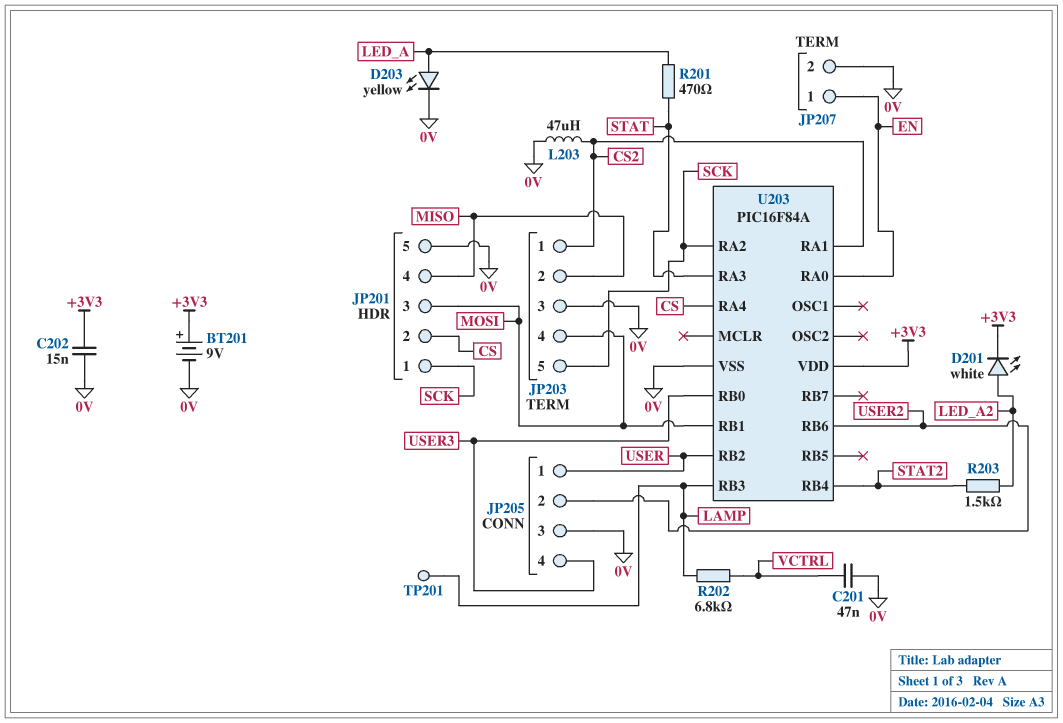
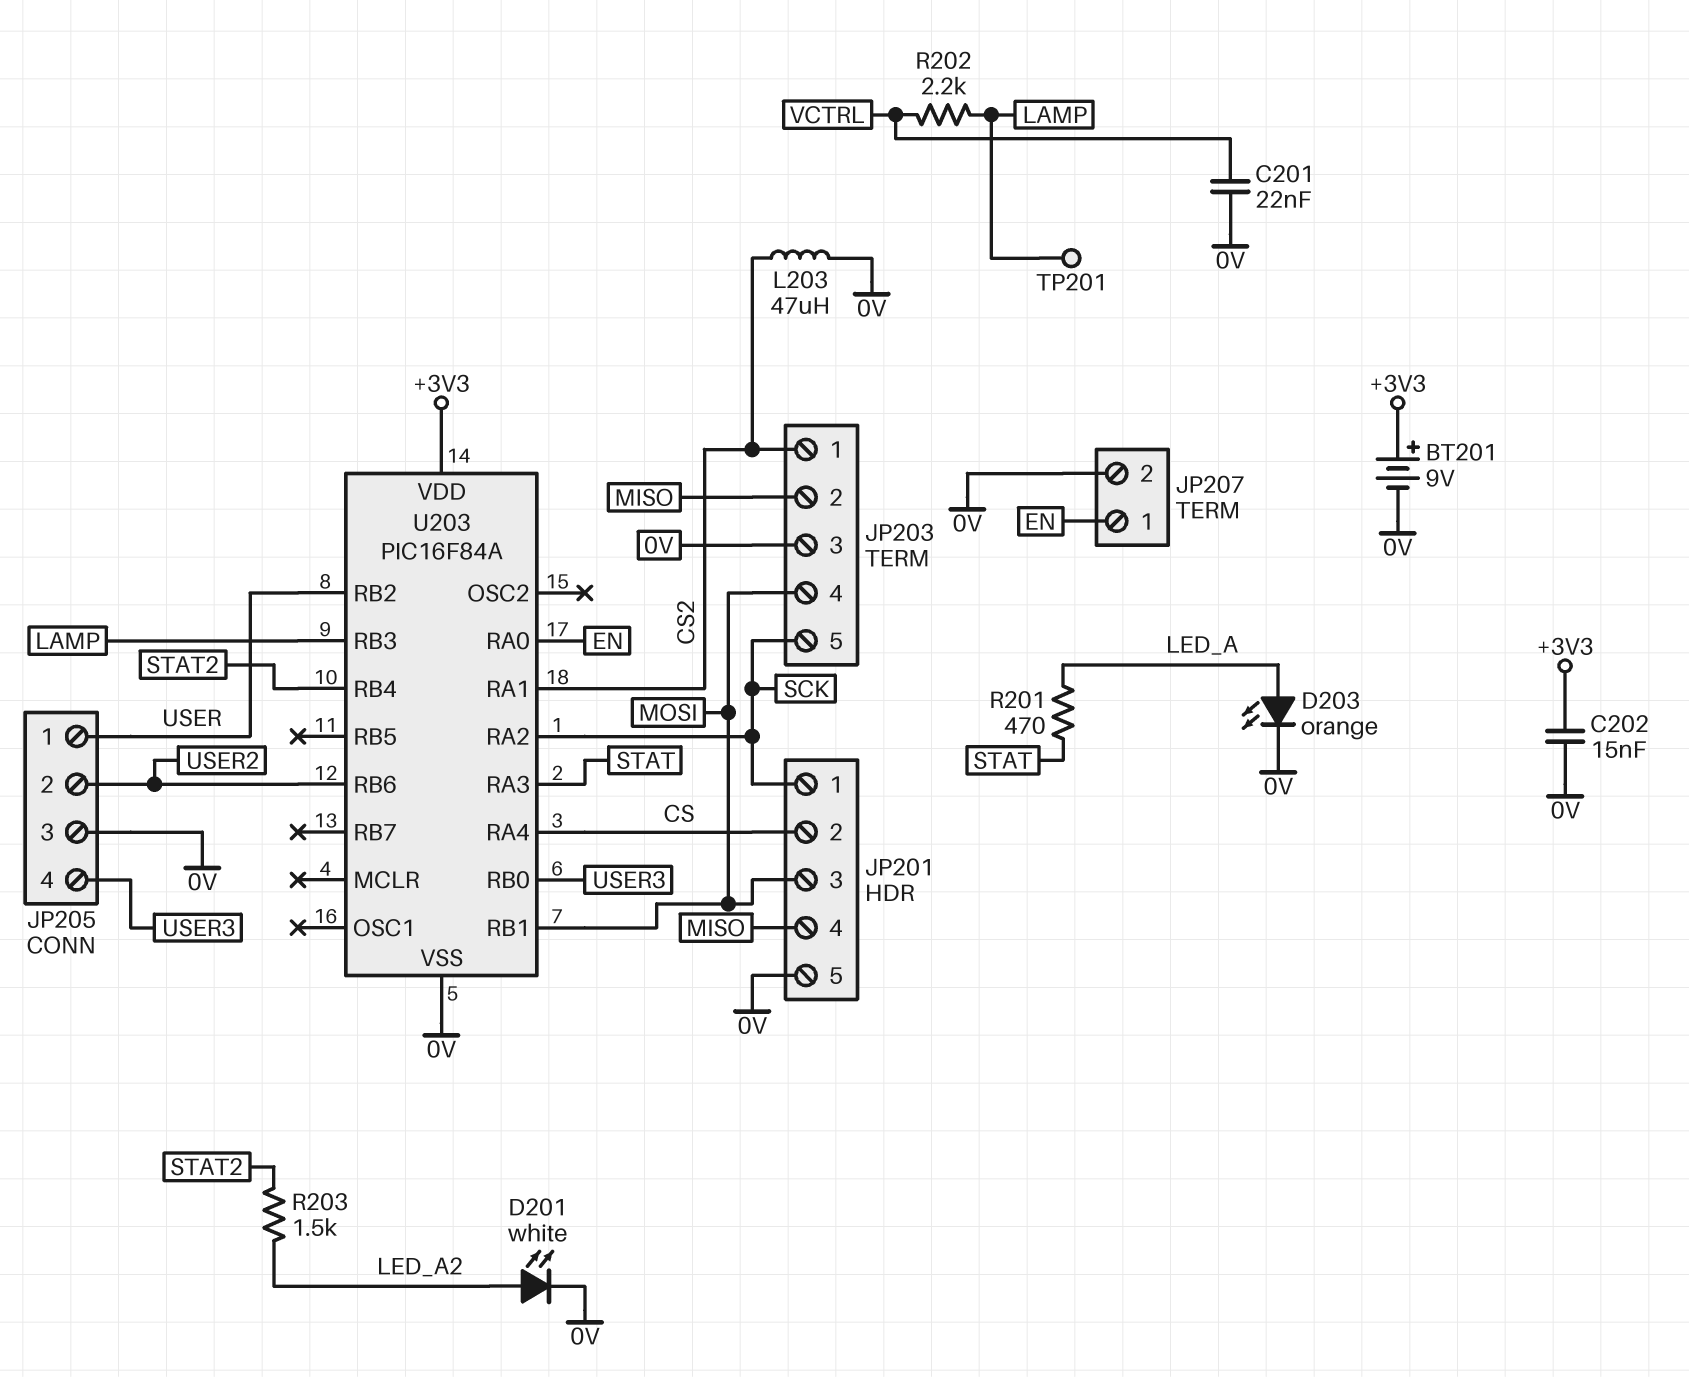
C201: 47nF (0V, VCTRL) -> 22nF (0V, VCTRL)
D201: LED white (A LED_A2, K +3V3) -> LED white (A LED_A2, K 0V)
D203: LED yellow (A LED_A, K 0V) -> LED orange (A LED_A, K 0V)
R202: 6.8k (LAMP, VCTRL) -> 2.2k (LAMP, VCTRL)

